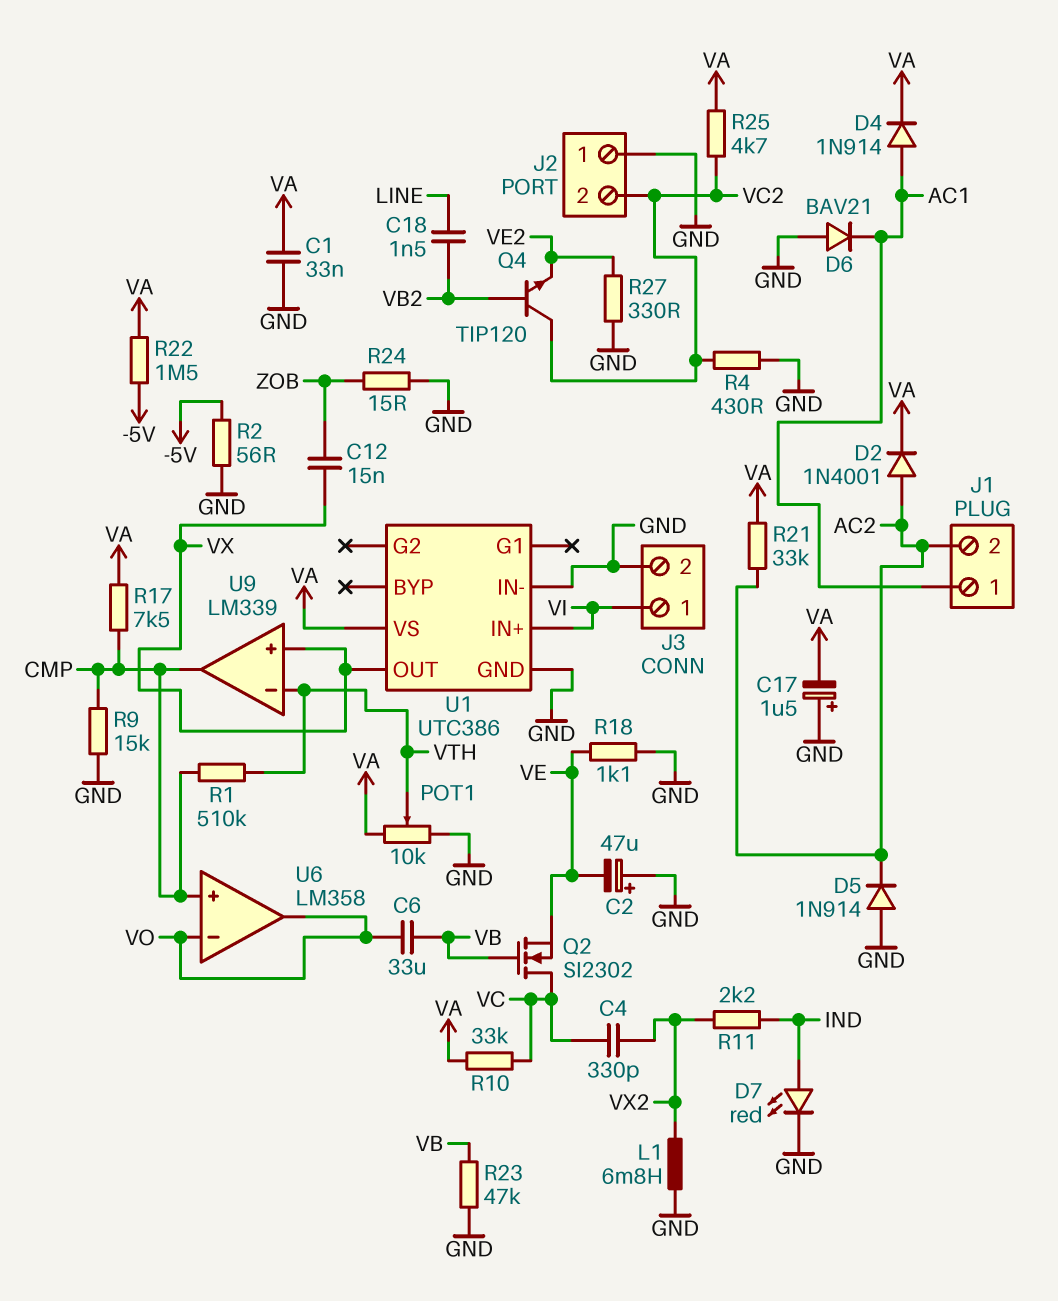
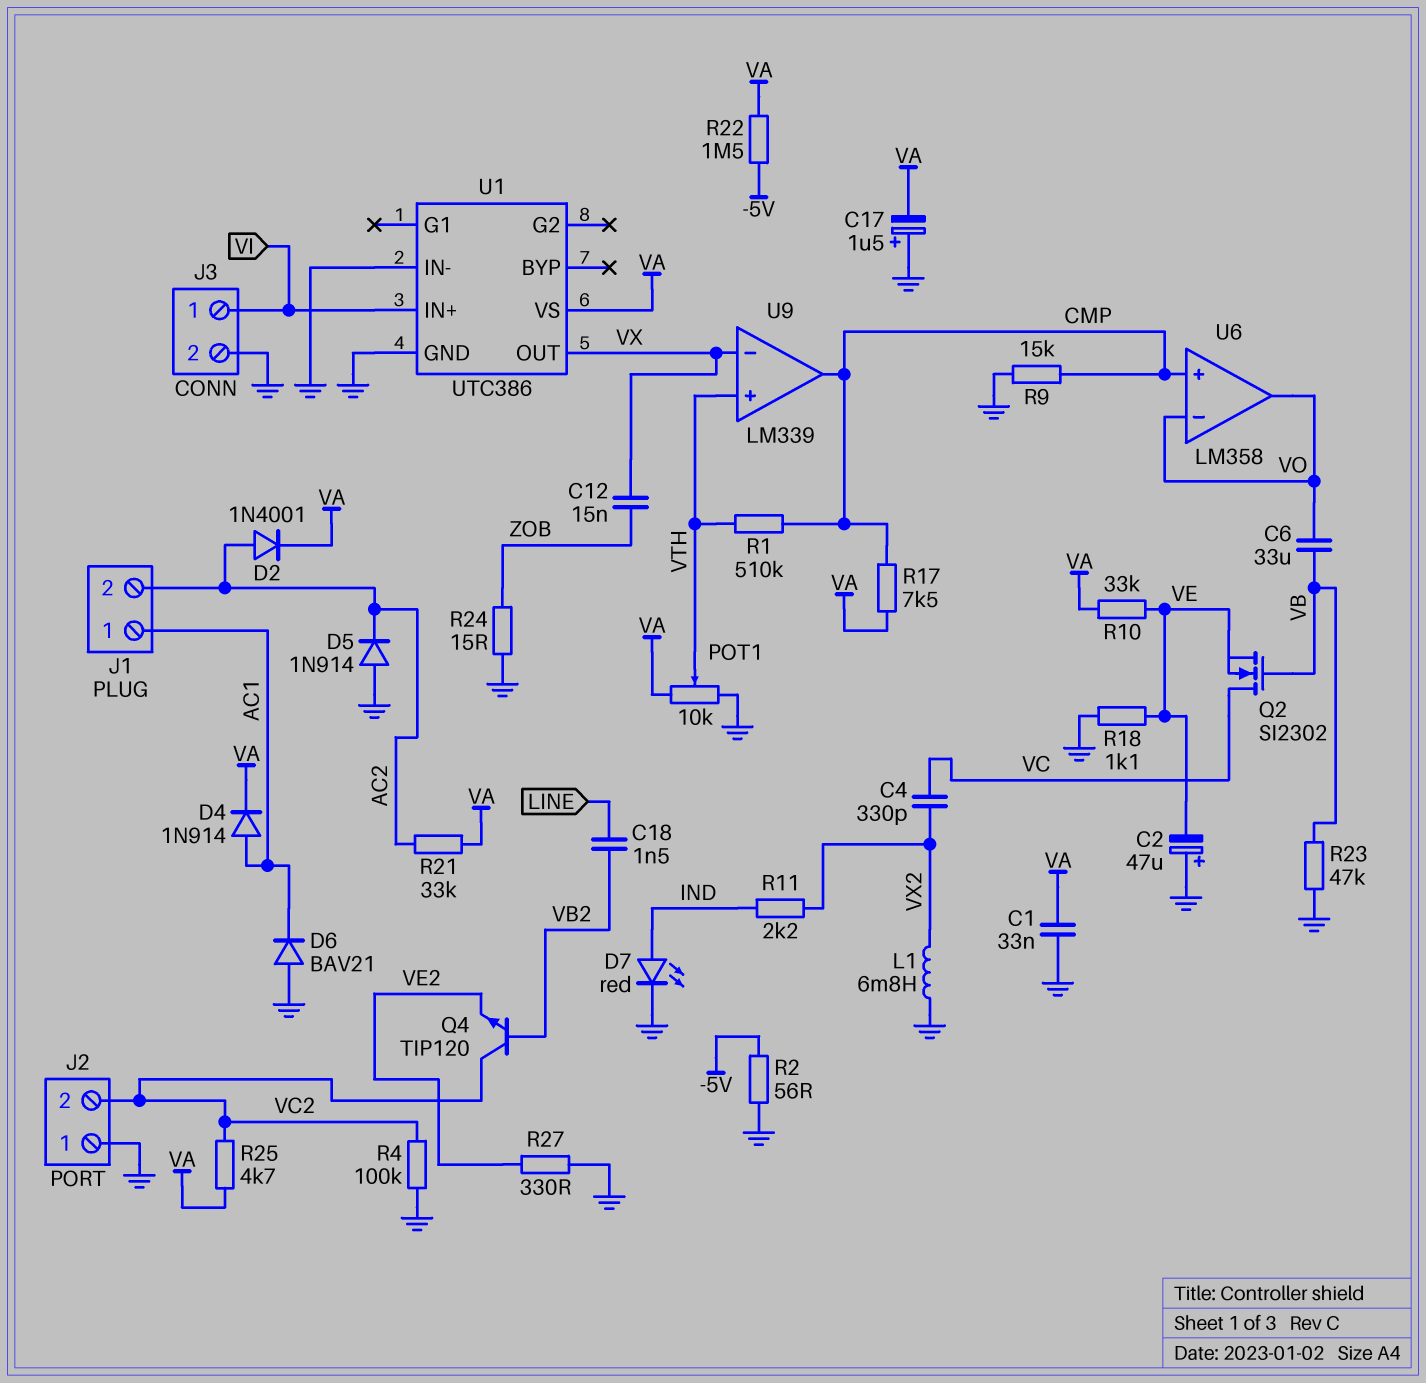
R4: 430 (GND, VC2) -> 100k (GND, VC2)
R10: 33k (VA, VC) -> 33k (VA, VE)
U9 pin in+: VX -> VTH
U9 pin in-: VTH -> VX

